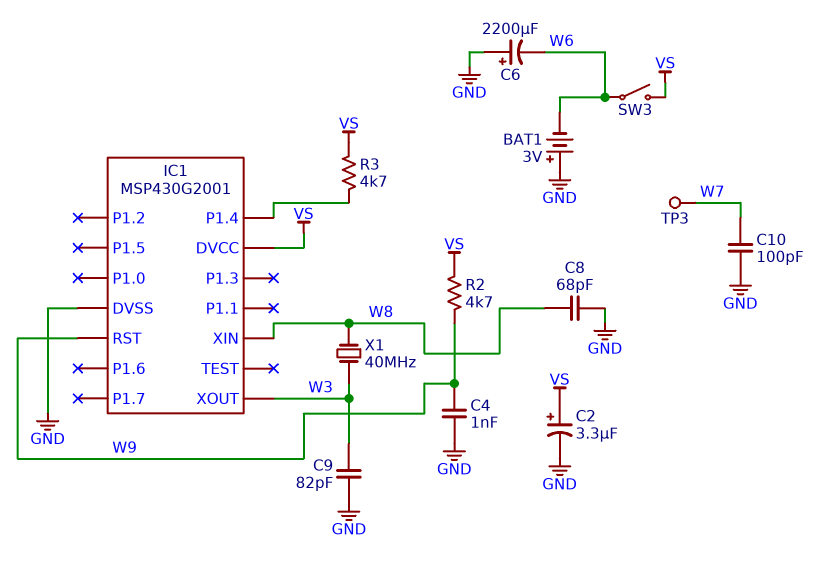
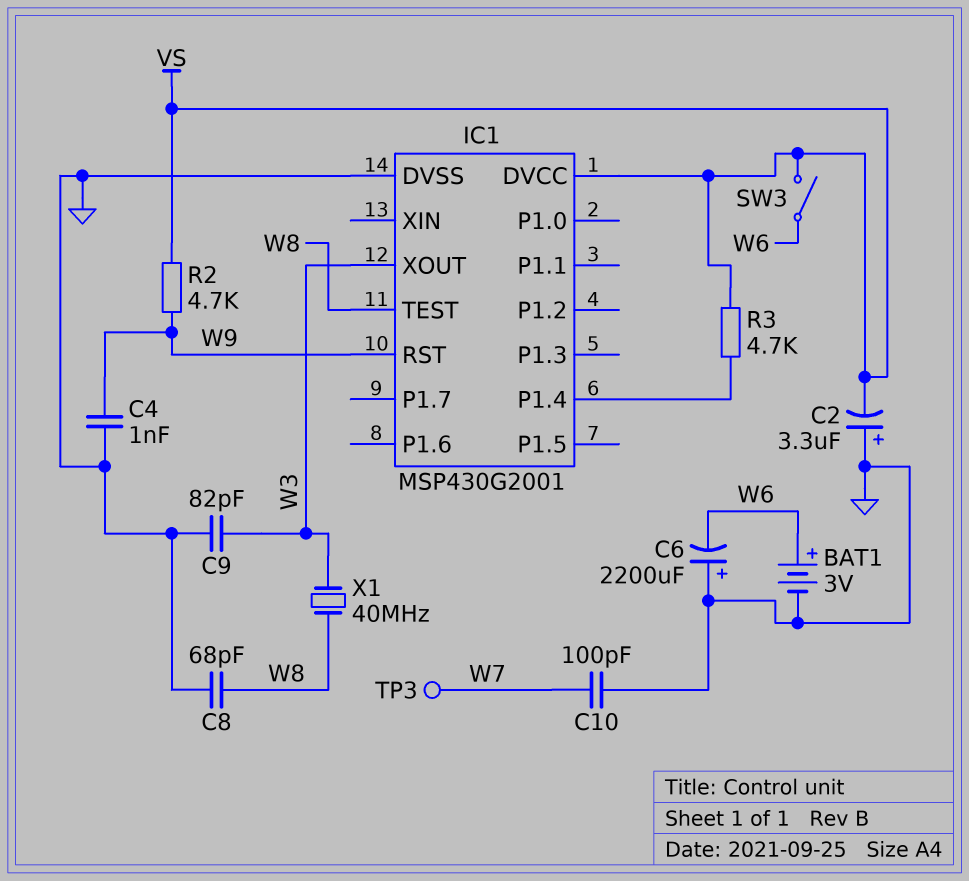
BAT1: 3V (plus GND, minus W6) -> 3V (plus W6, minus GND)
C2: 3.3uF (plus VS, minus GND) -> 3.3uF (plus GND, minus VS)
IC1 pin TEST: none -> W8
IC1 pin XIN: W8 -> none

